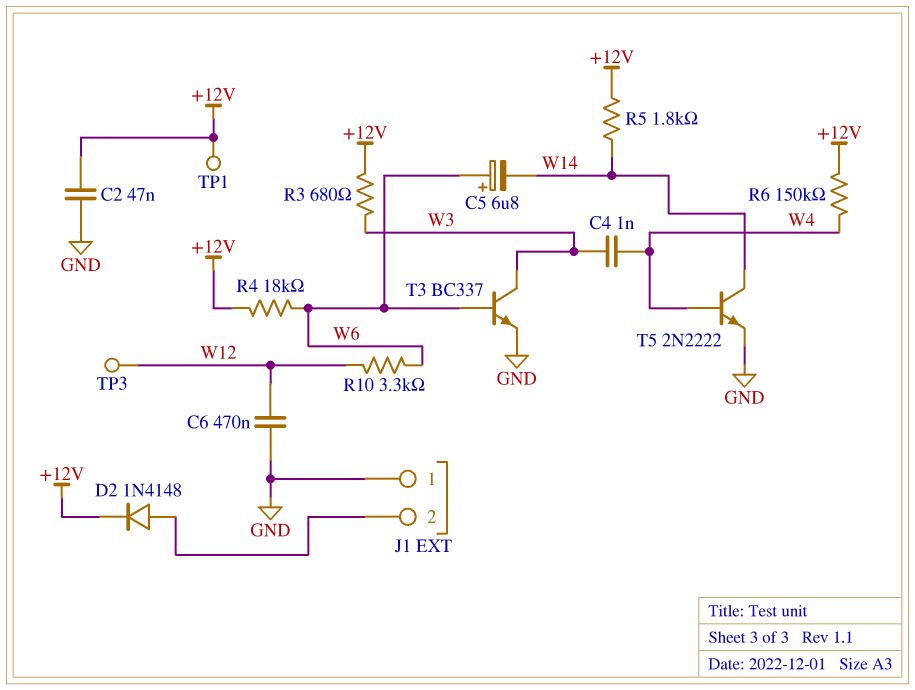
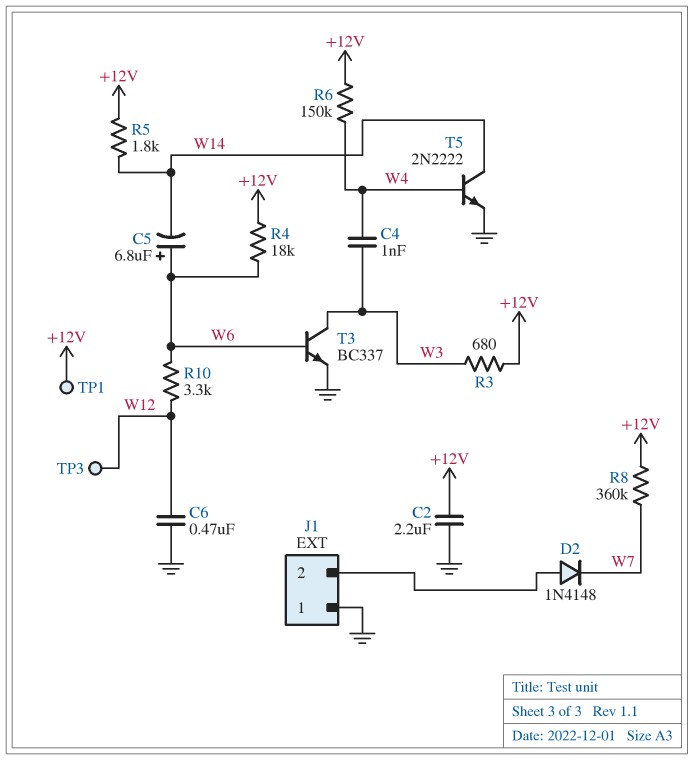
C2: 47nF (+12V, GND) -> 2.2uF (+12V, GND)
D2: diode 1N4148 (A J1/2, K +12V) -> diode 1N4148 (A J1/2, K W7)
R8: none -> 360k (+12V, W7)

